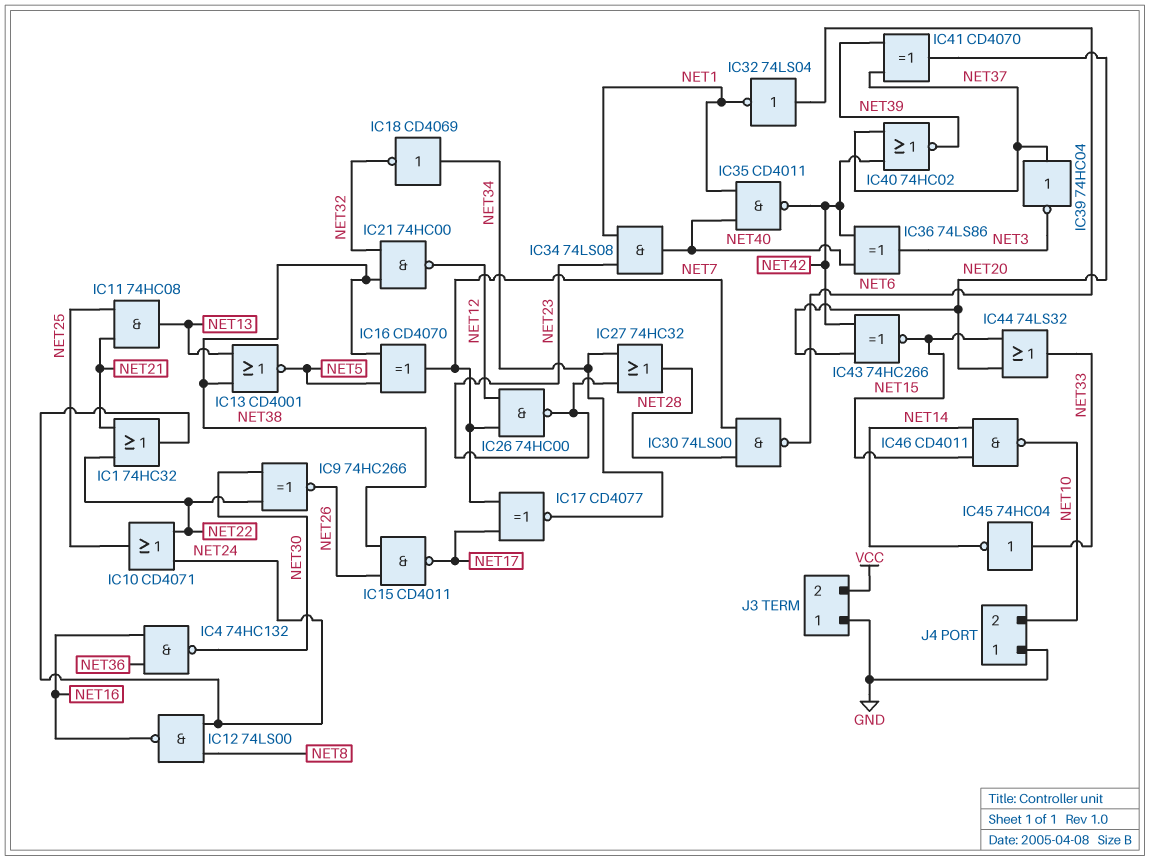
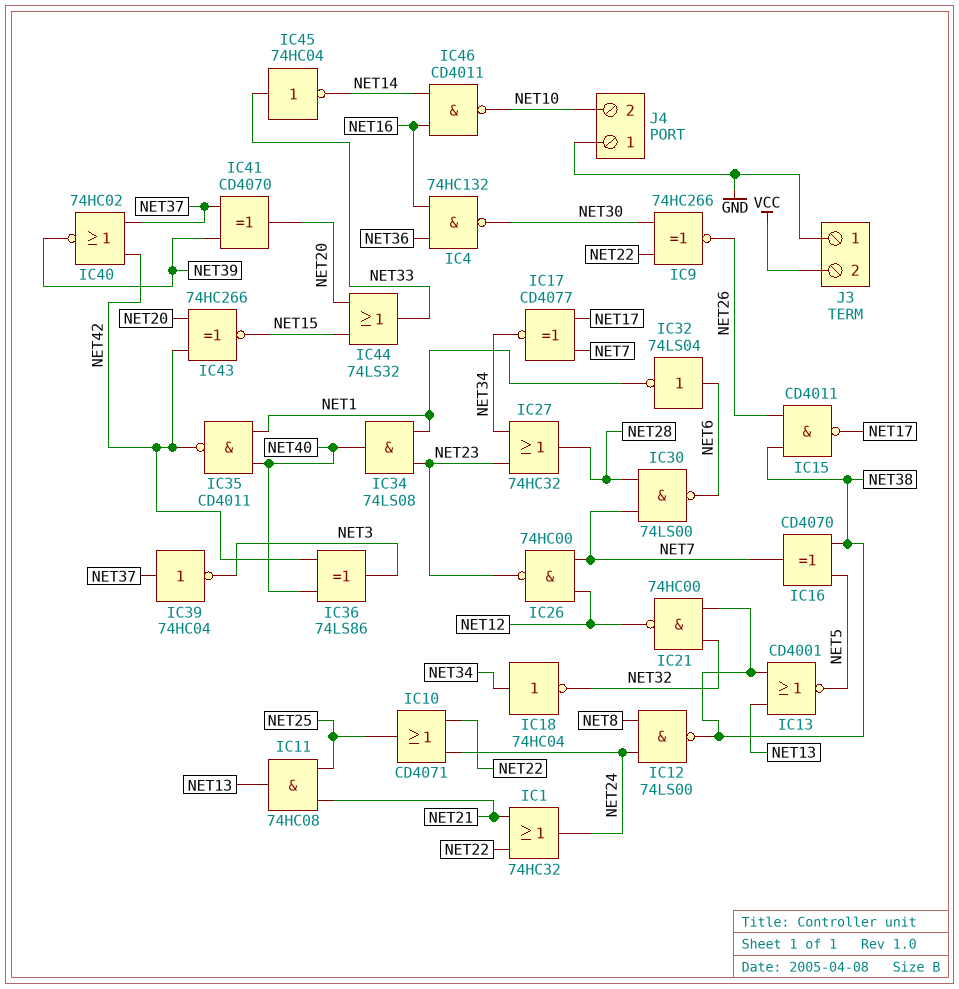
IC12: NAND 74LS00 (in NET8, in NET24, out NET16) -> NAND 74LS00 (in NET8, in NET24, out NET38)
IC18: NOT CD4069 (in NET34, out NET32) -> NOT 74HC04 (in NET34, out NET32)
IC46: NAND CD4011 (in NET14, in NET15, out NET10) -> NAND CD4011 (in NET14, in NET16, out NET10)

